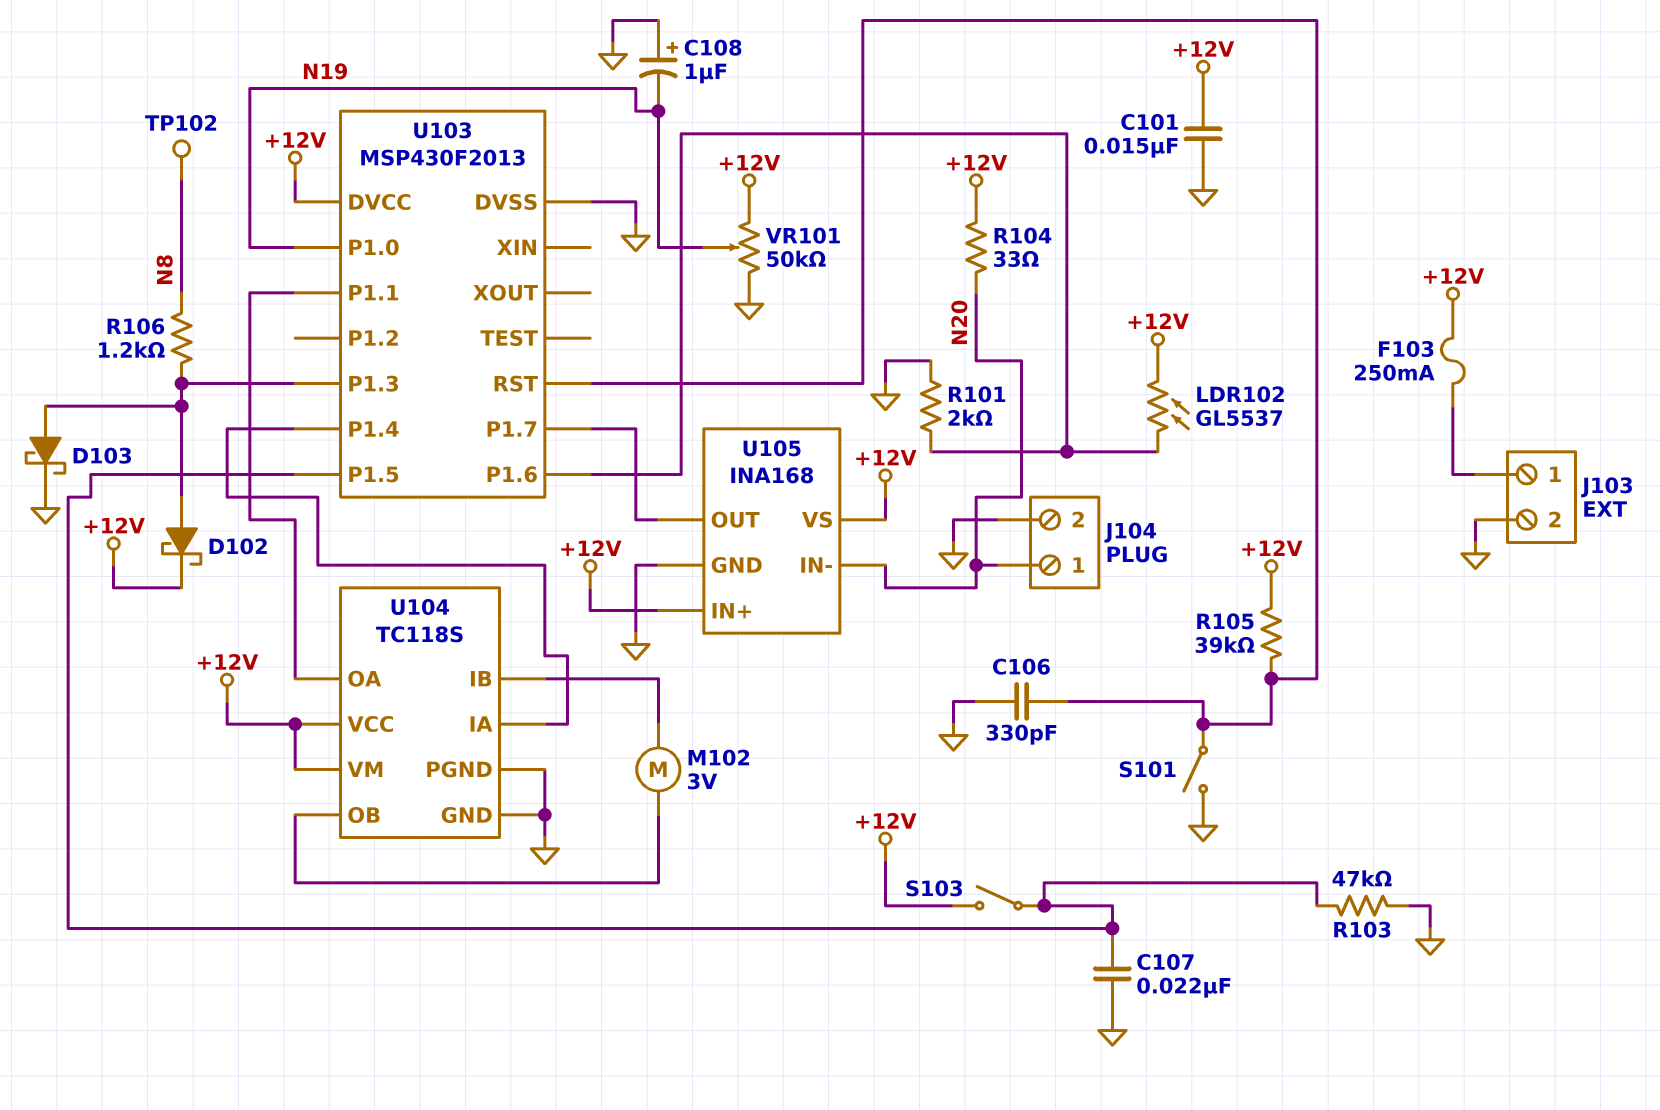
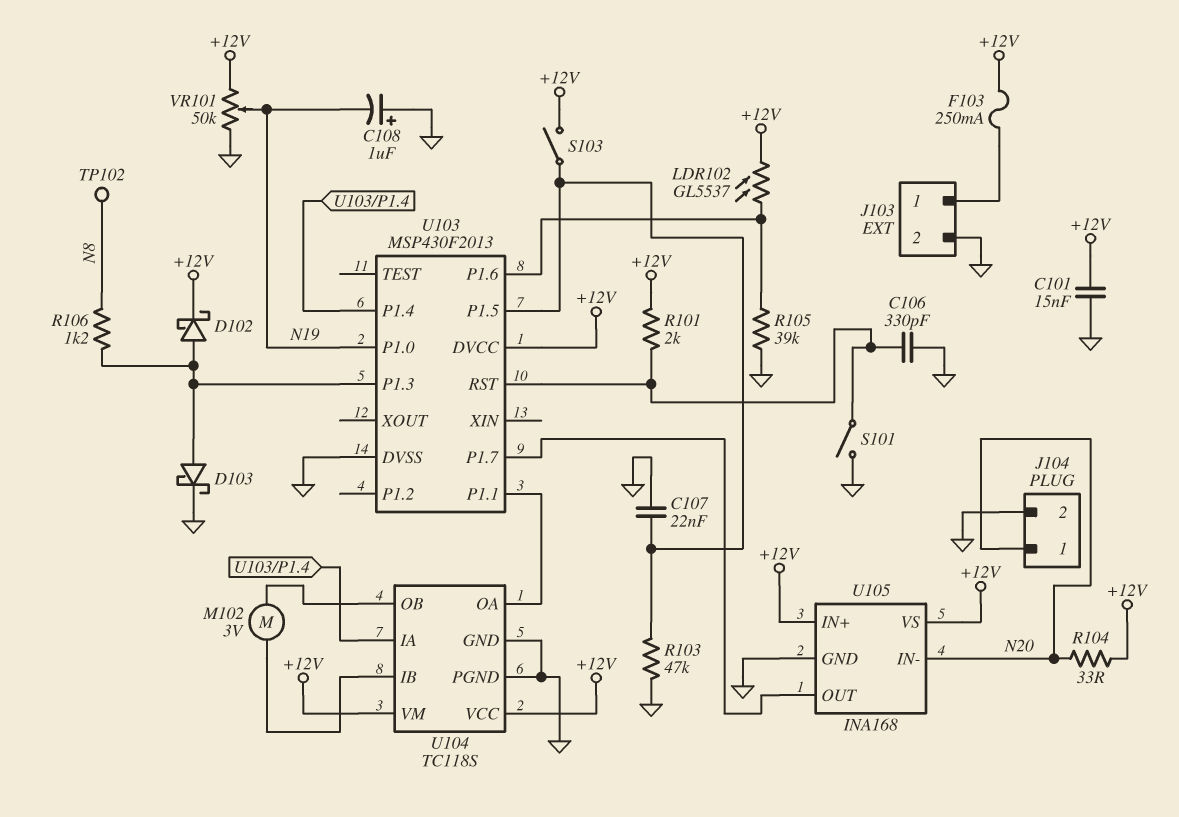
R101: 2k (GND, U103/P1.6) -> 2k (+12V, U103/RST)
R105: 39k (+12V, U103/RST) -> 39k (GND, U103/P1.6)

